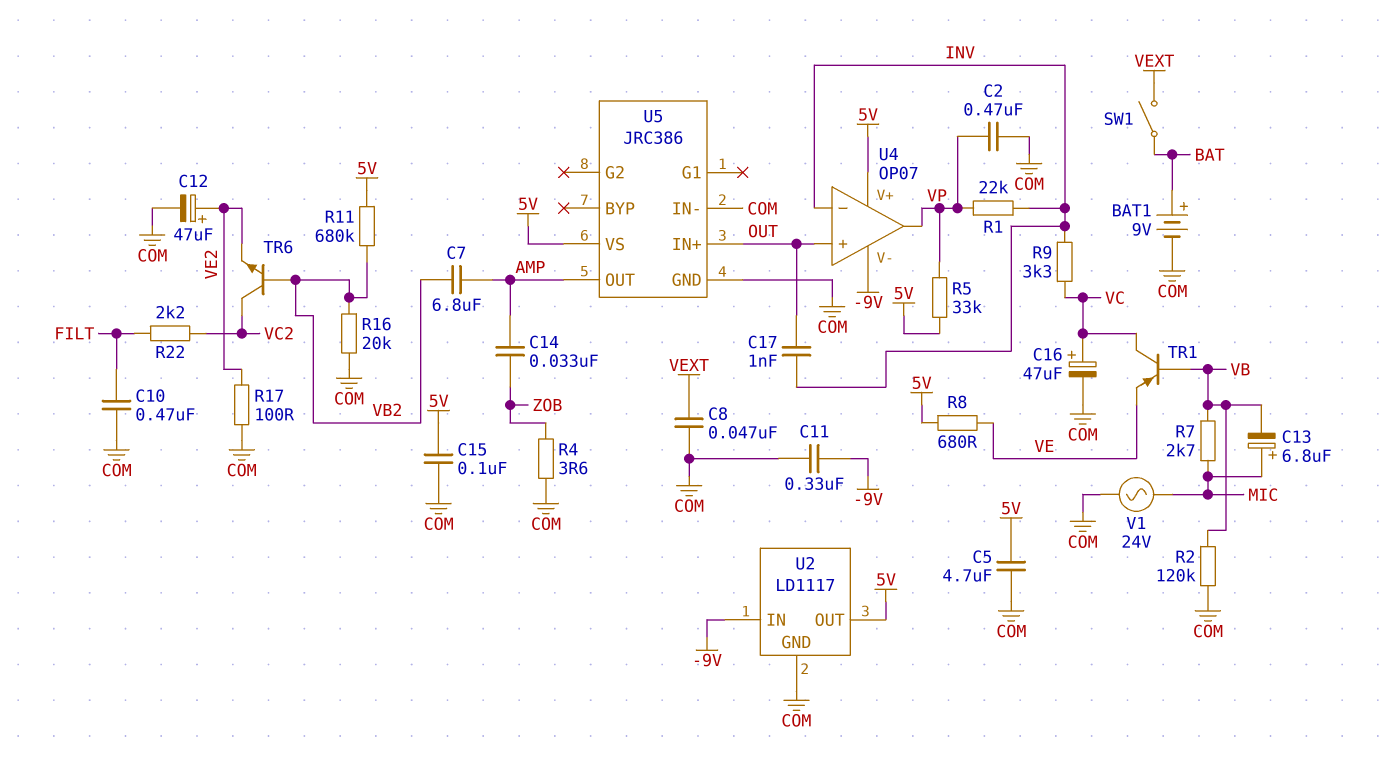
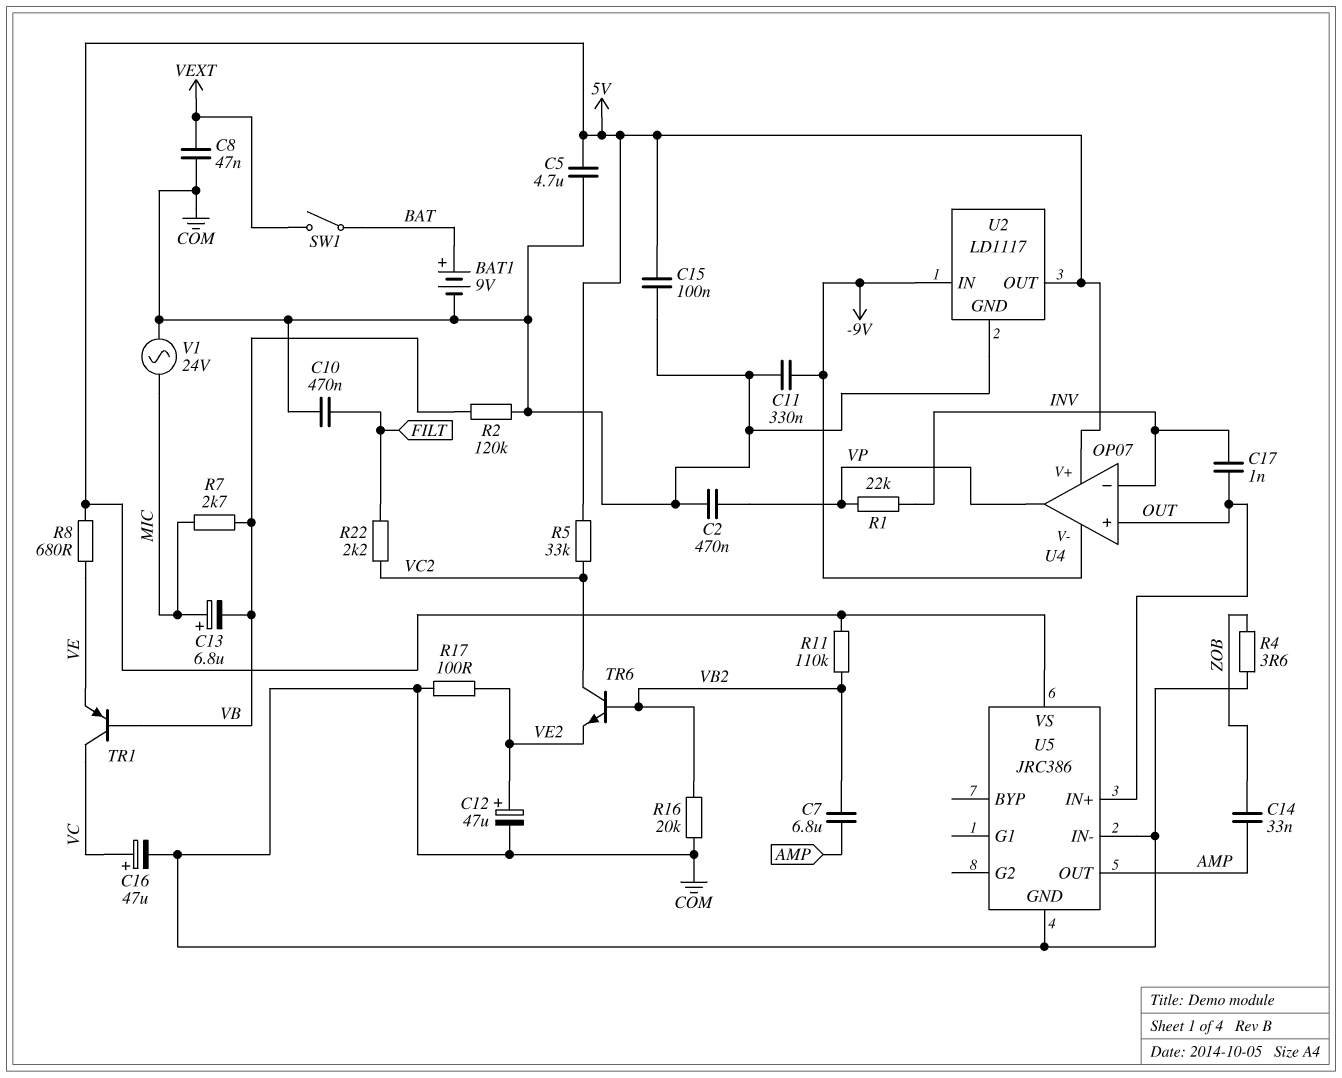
R5: 33k (5V, VP) -> 33k (5V, VC2)
R9: 3.3k (INV, VC) -> none
R11: 680k (5V, VB2) -> 110k (5V, VB2)

